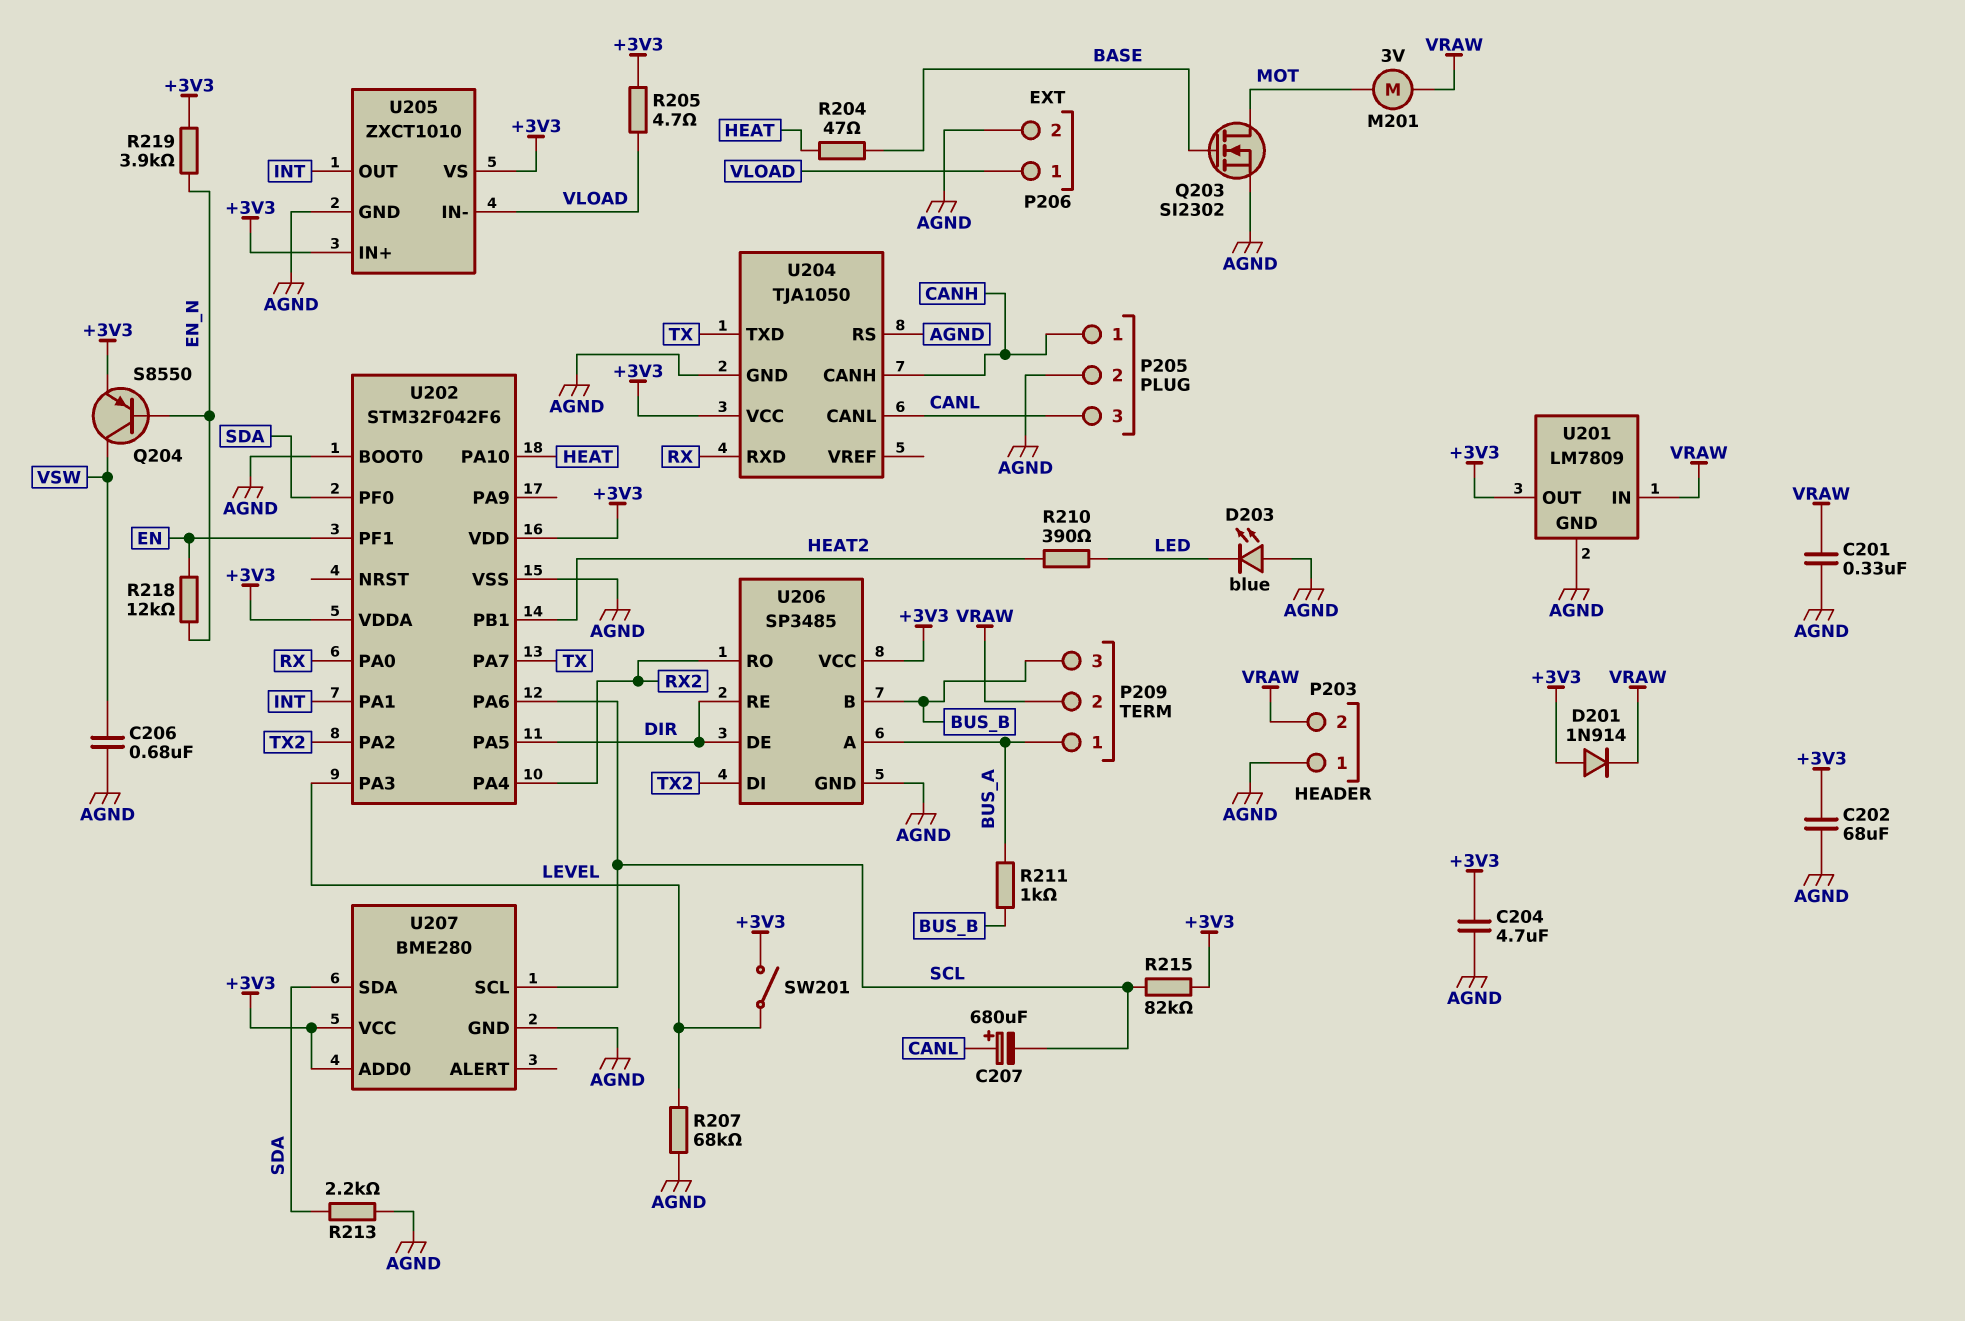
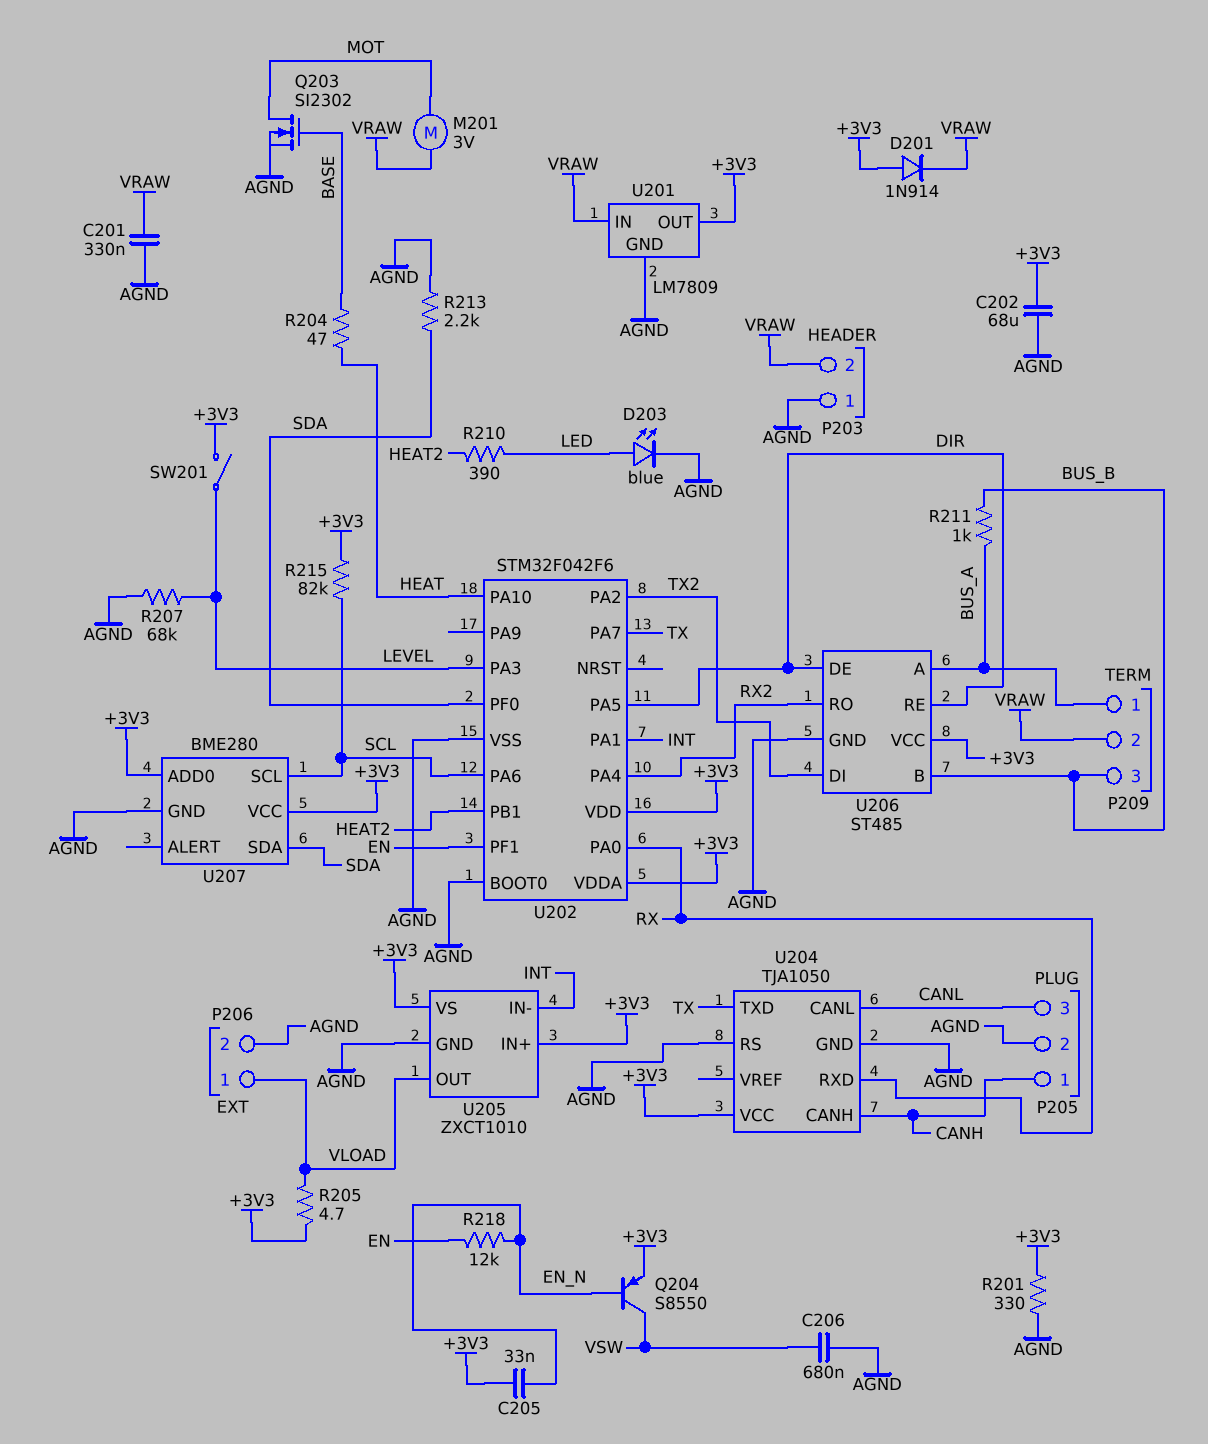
C204: 4.7uF (+3V3, AGND) -> none
C205: none -> 33nF (+3V3, EN_N)
C207: 680uF (plus CANL, minus SCL) -> none
D203: LED blue (A AGND, K LED) -> LED blue (A LED, K AGND)
R201: none -> 330 (+3V3, AGND)
R219: 3.9k (+3V3, EN_N) -> none
U205 pin IN-: VLOAD -> INT
U205 pin OUT: INT -> VLOAD
U206: SP3485 -> ST485

